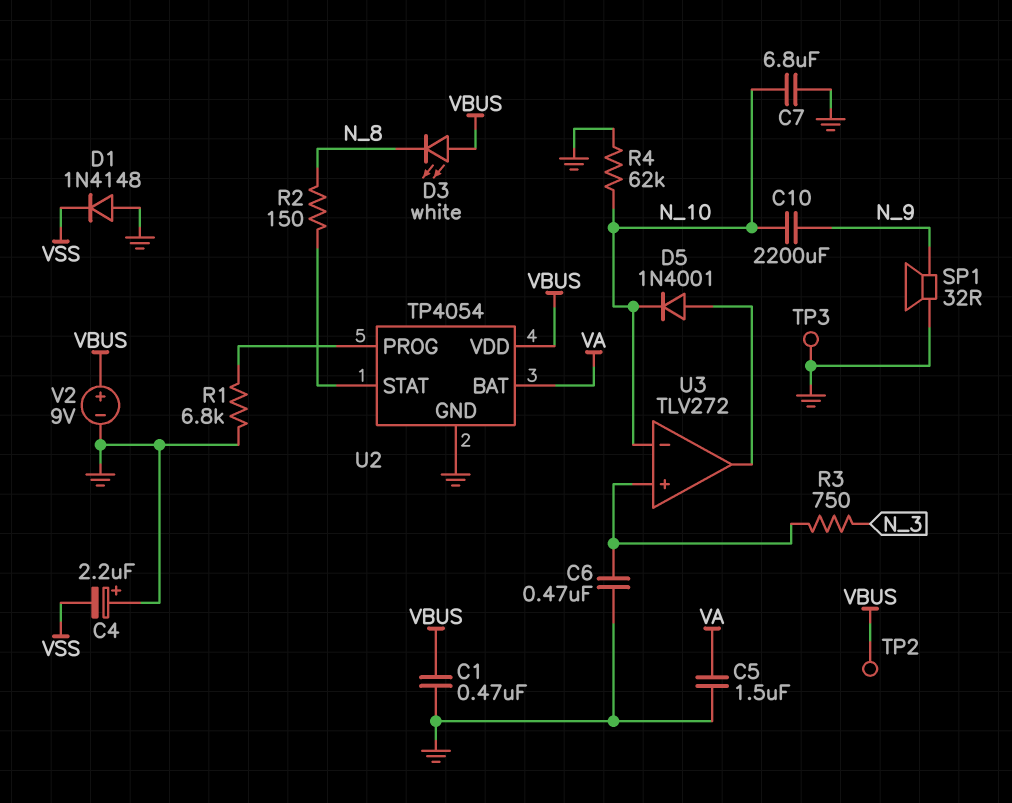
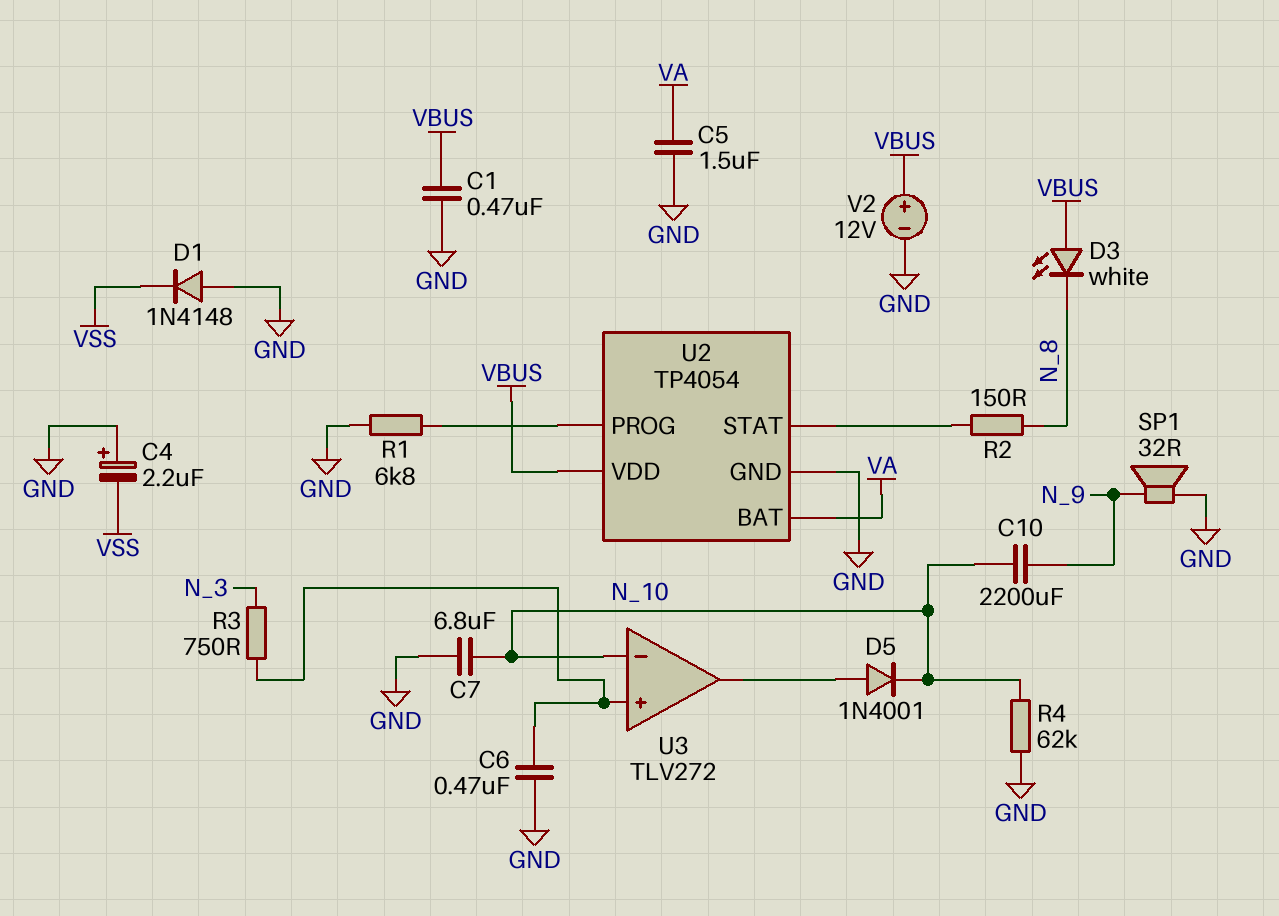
TP2: test point (VBUS) -> none
TP3: test point (GND) -> none
V2: 9V (plus VBUS, minus GND) -> 12V (plus VBUS, minus GND)

